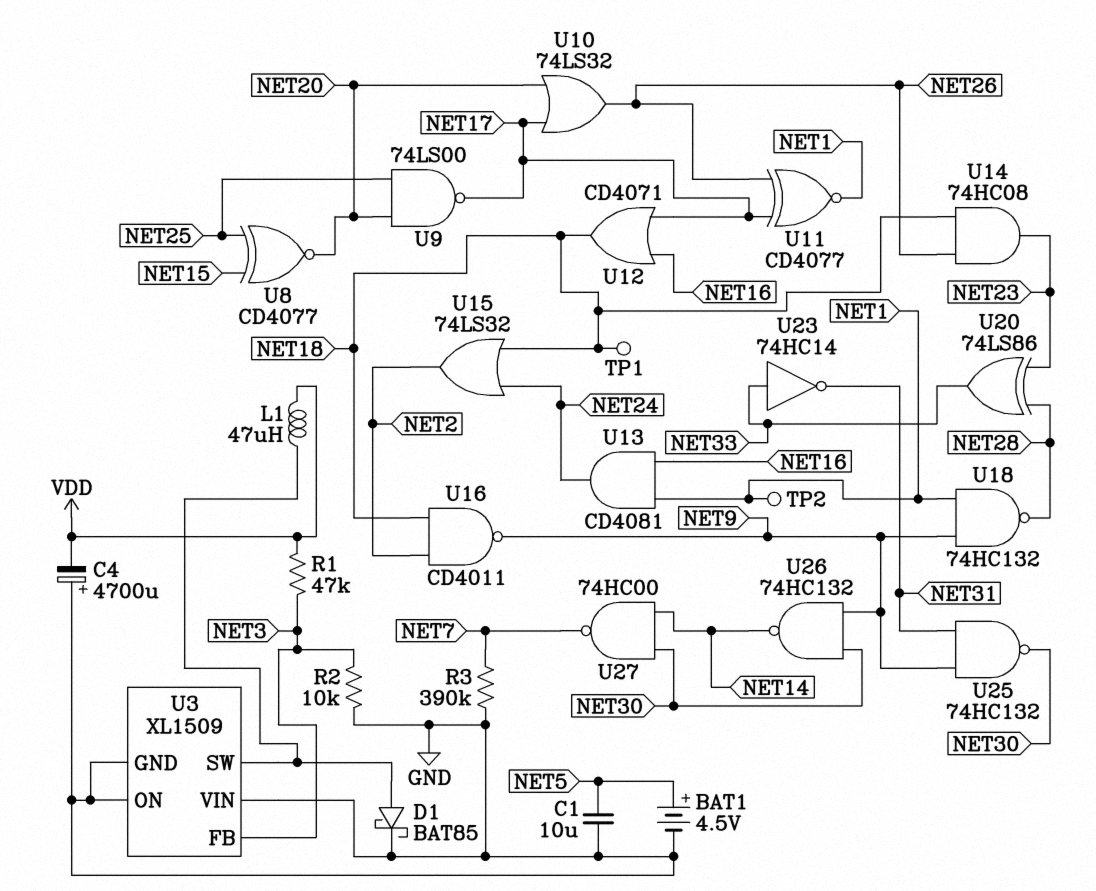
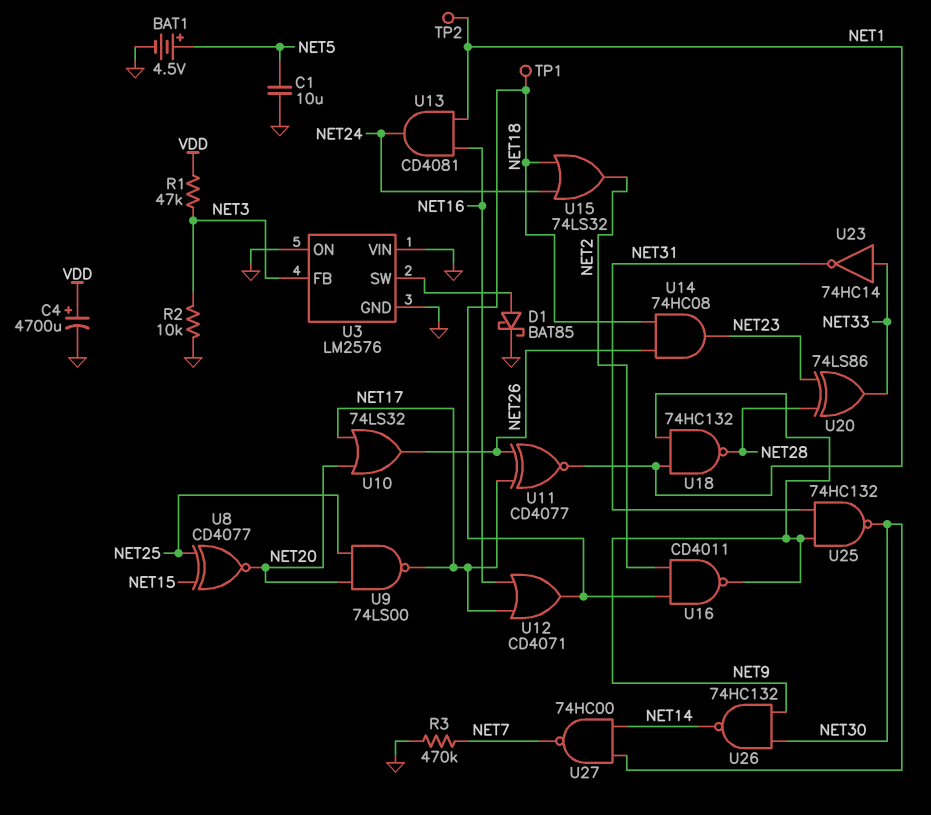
C4: 4700uF (plus GND, minus VDD) -> 4700uF (plus VDD, minus GND)
L1: 47uH (U3/SW, VDD) -> none
R3: 390k (GND, NET7) -> 470k (GND, NET7)
U3: XL1509 -> LM2576

